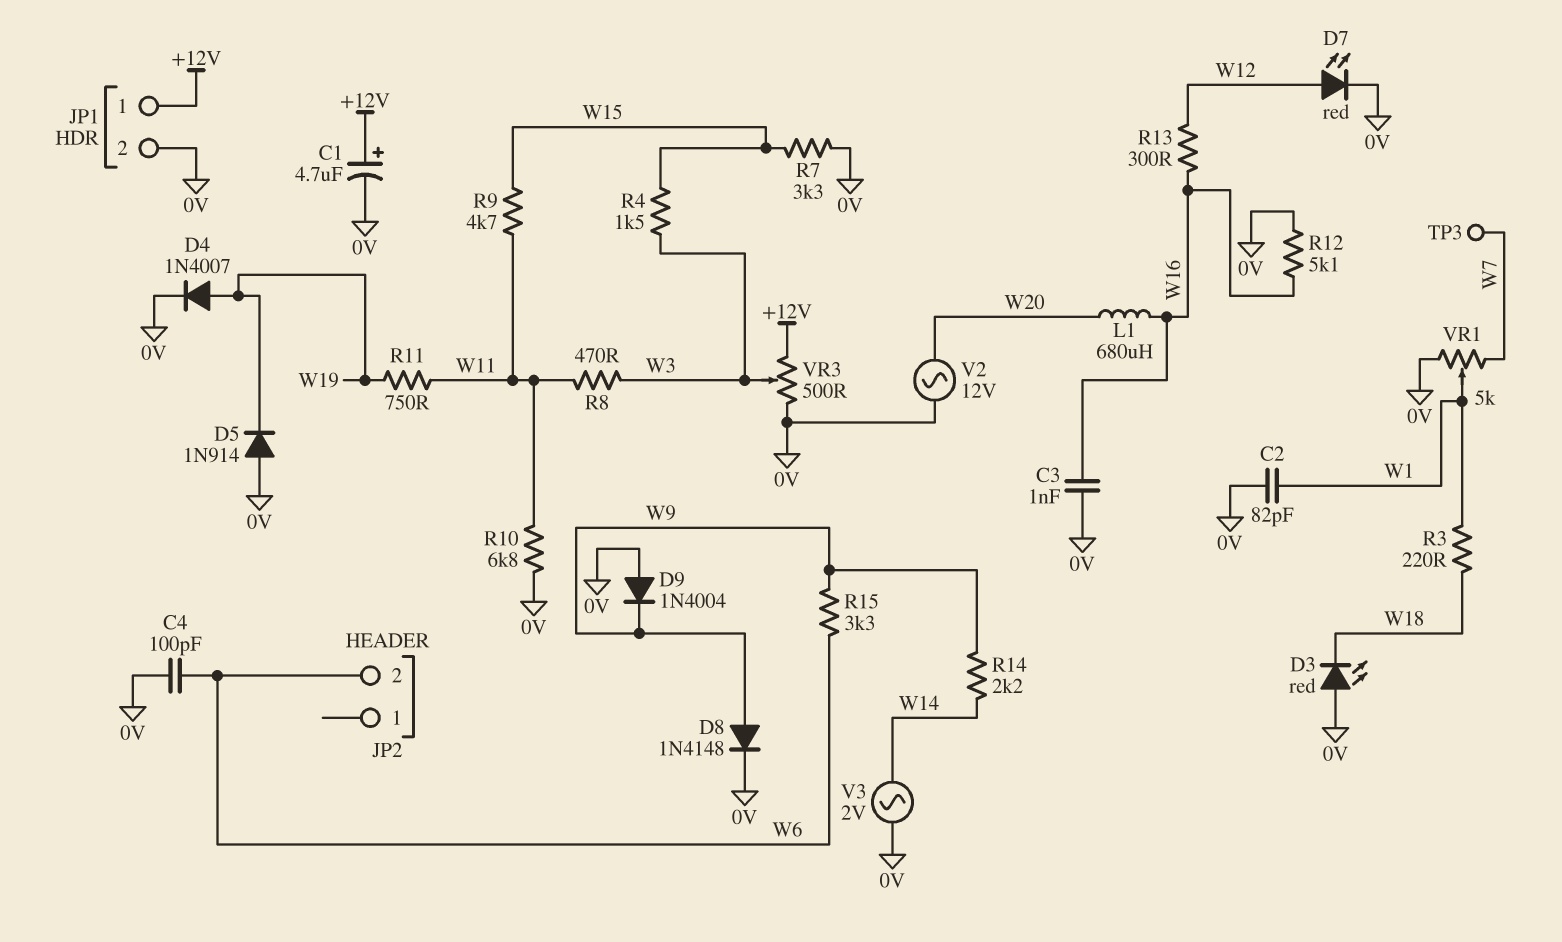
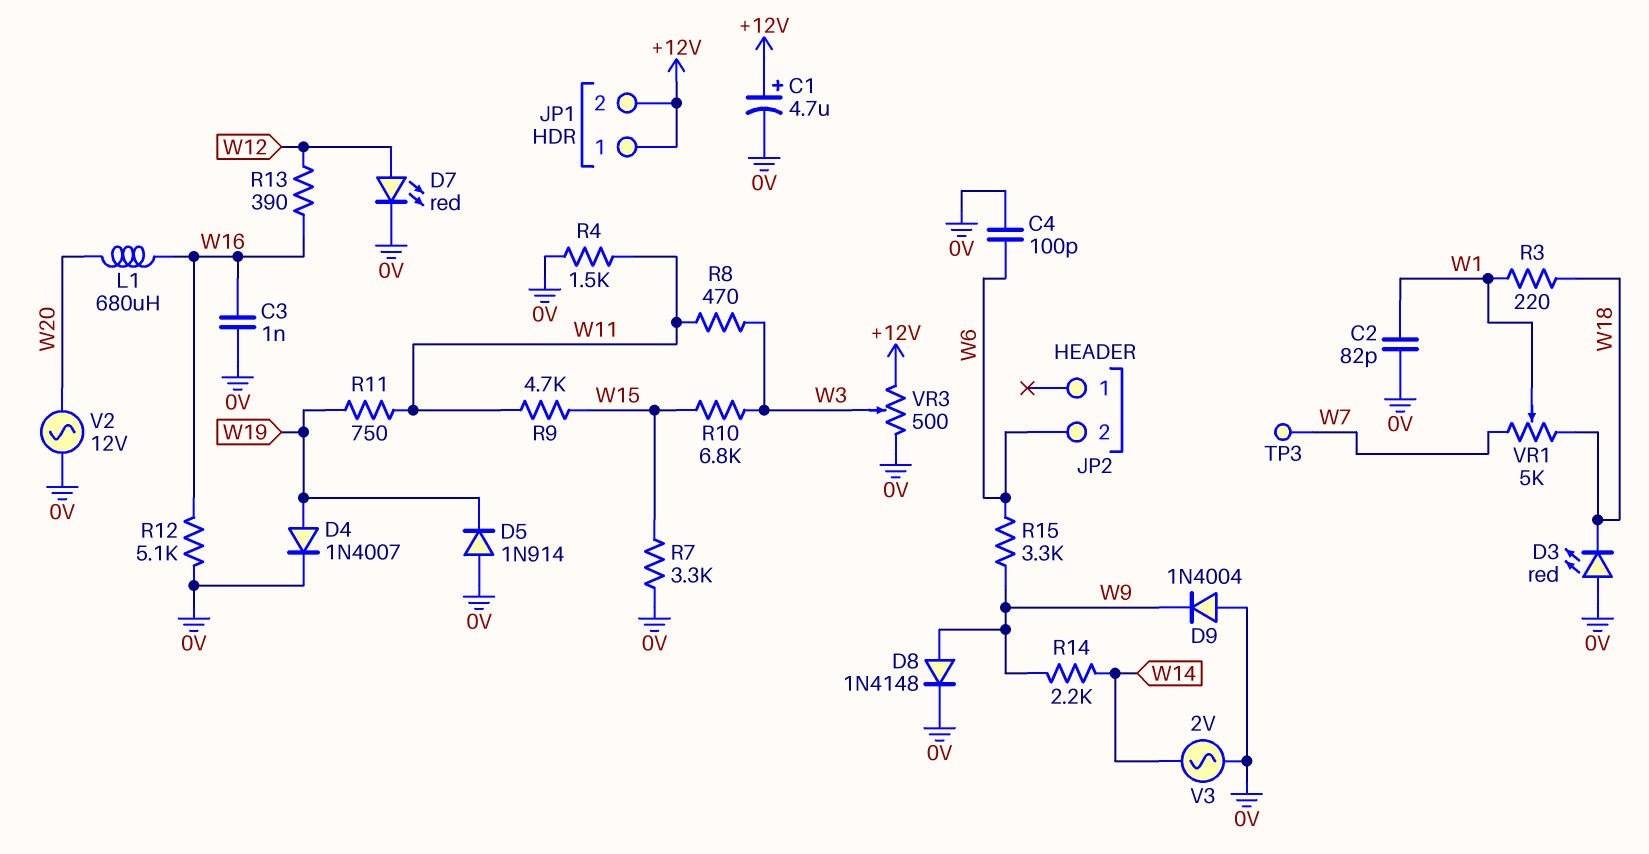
JP1 pin 2: 0V -> +12V
R4: 1.5k (W3, W15) -> 1.5k (0V, W11)
R10: 6.8k (0V, W11) -> 6.8k (W3, W15)
R13: 300 (W12, W16) -> 390 (W12, W16)
VR1: 5k (0V, W7, wiper W1) -> 5k (W7, W18, wiper W1)

